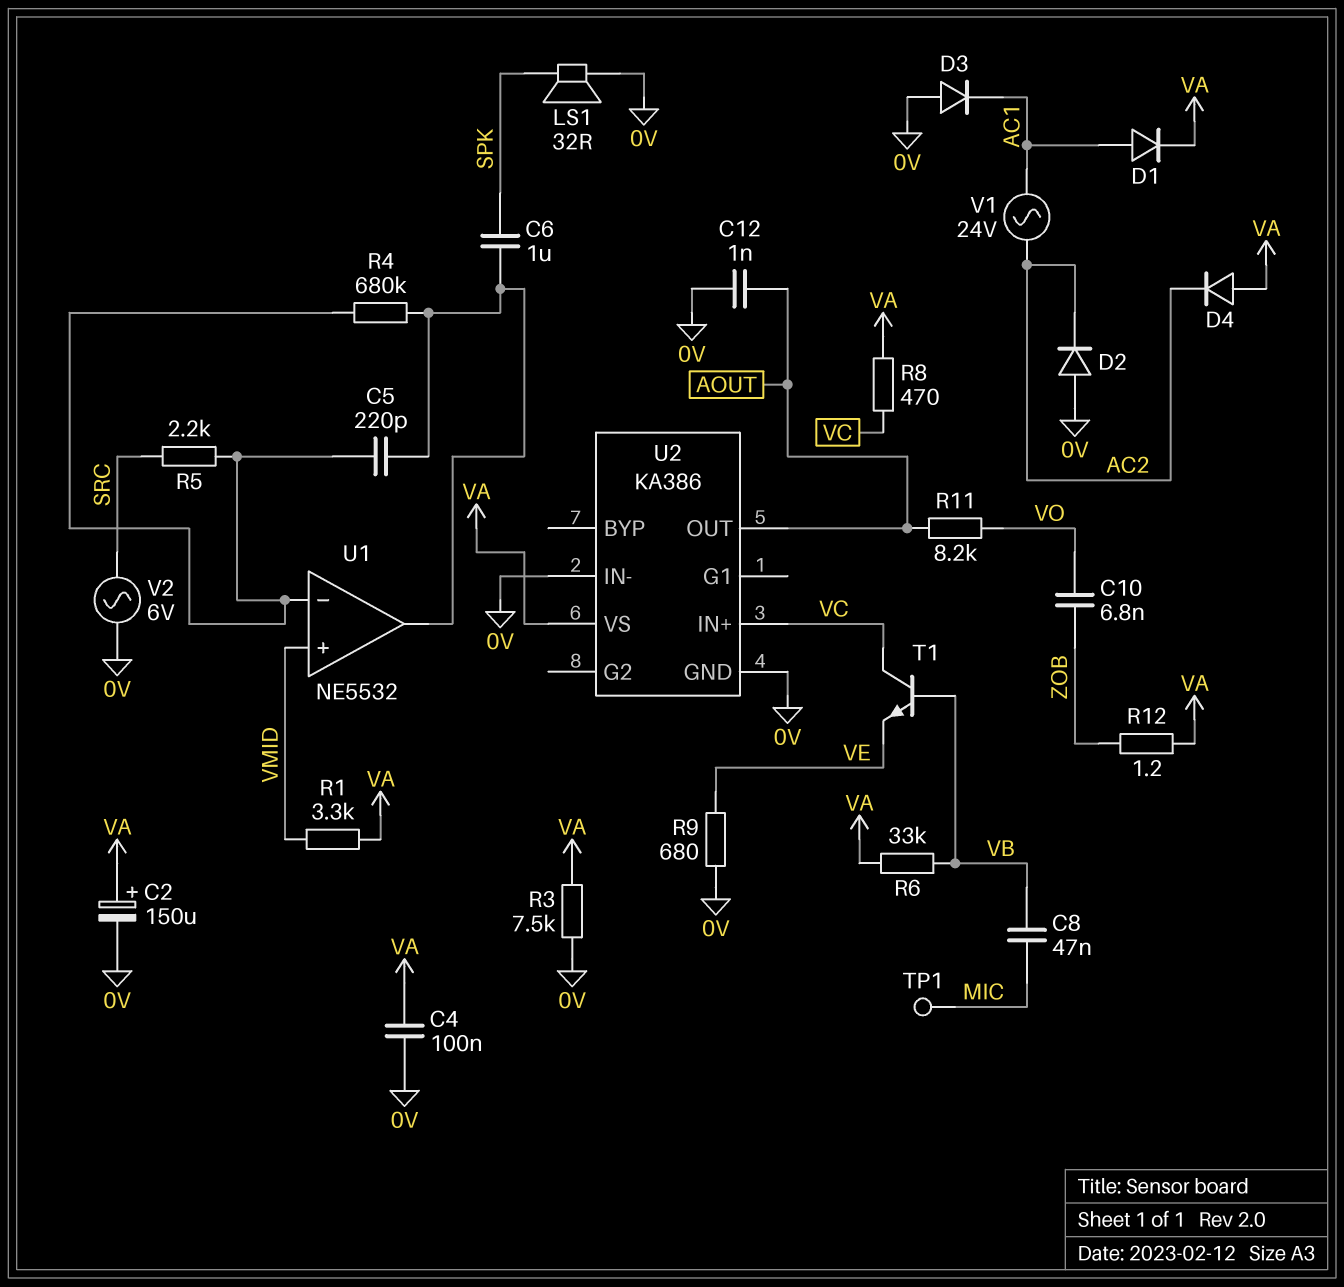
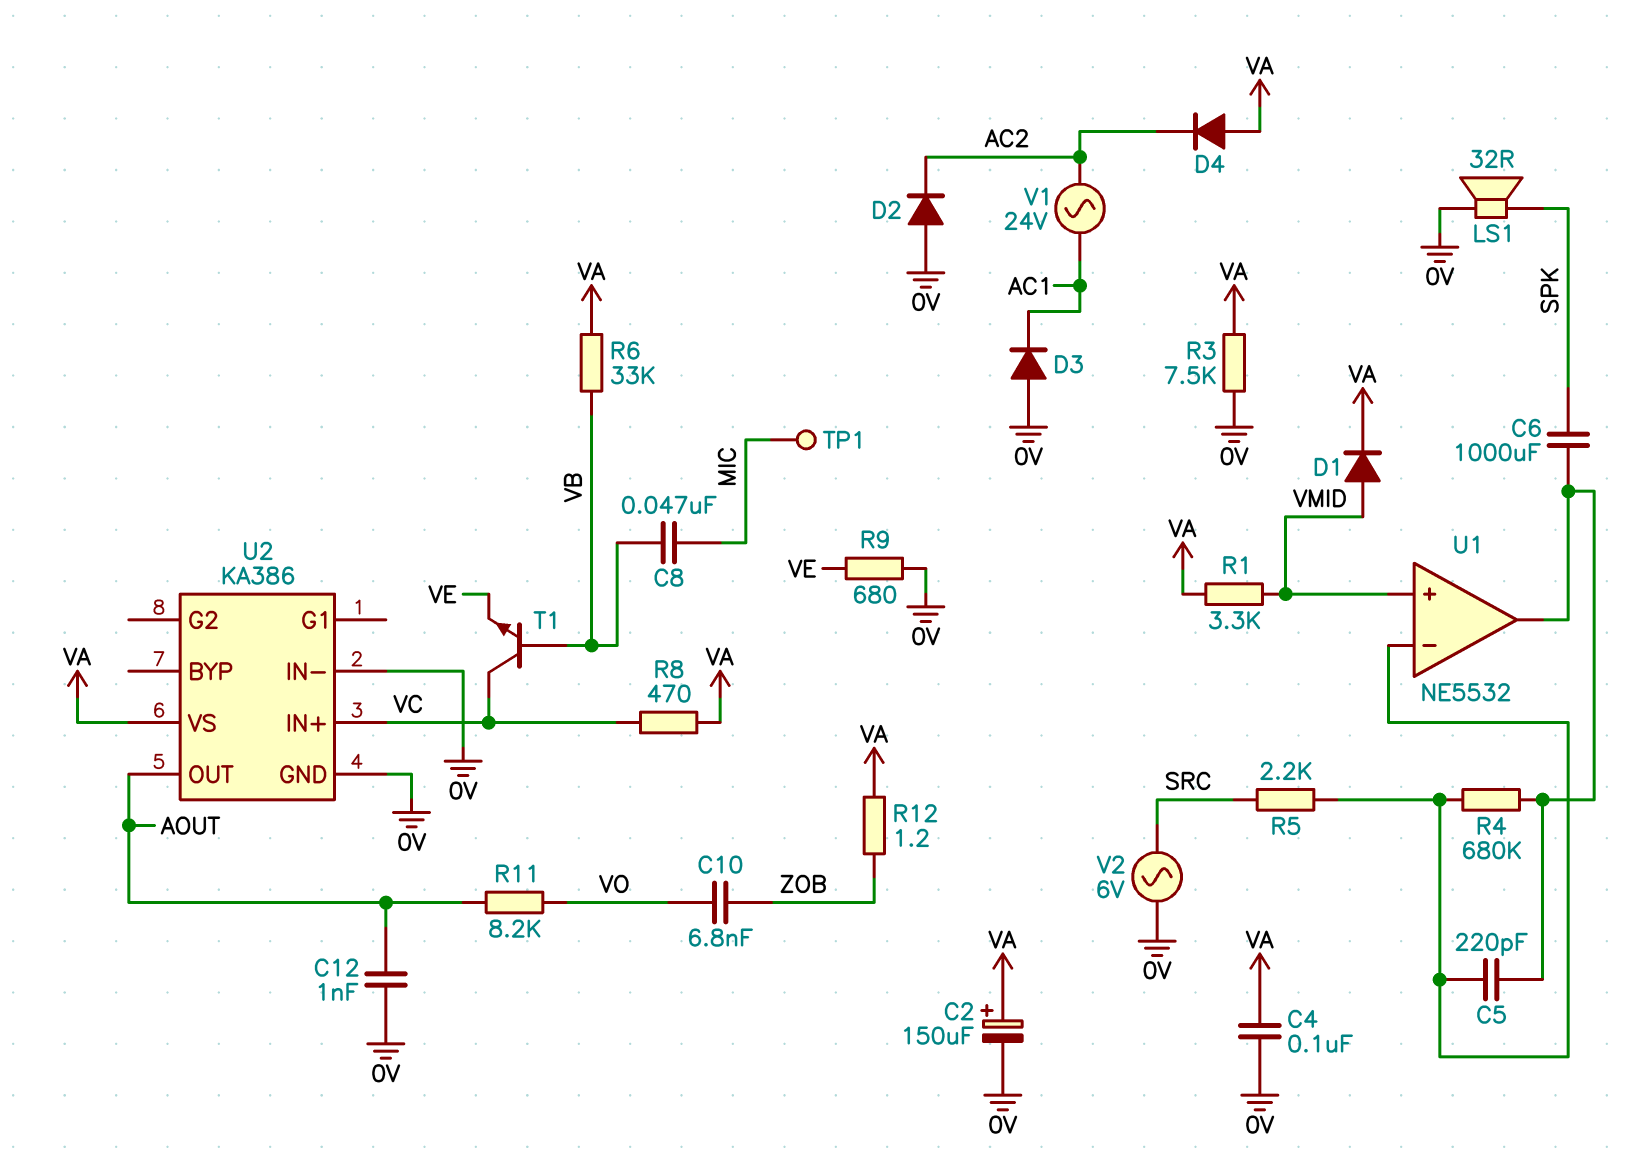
C6: 1uF (SPK, U1/out) -> 1000uF (SPK, U1/out)
D1: diode (A AC1, K VA) -> diode (A VMID, K VA)

